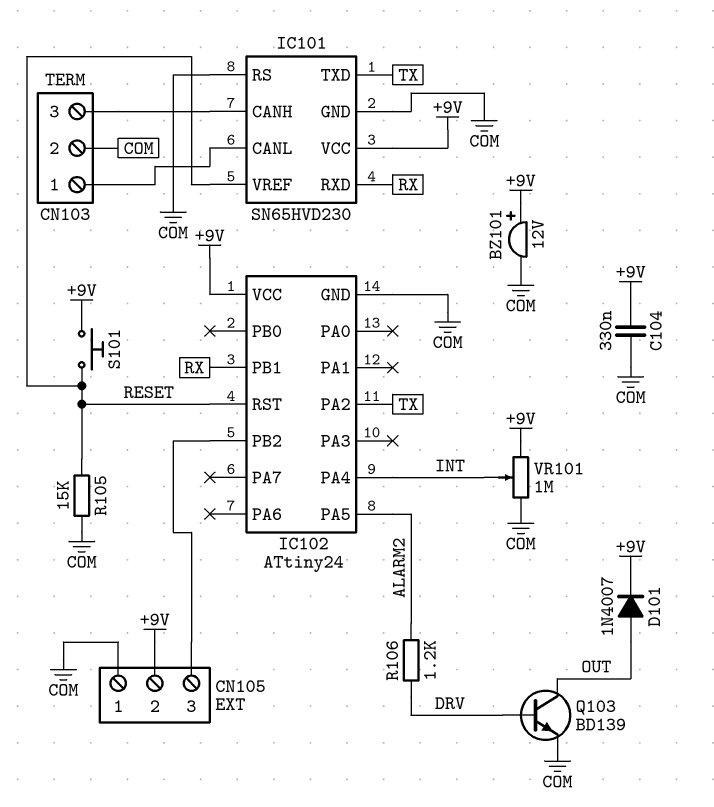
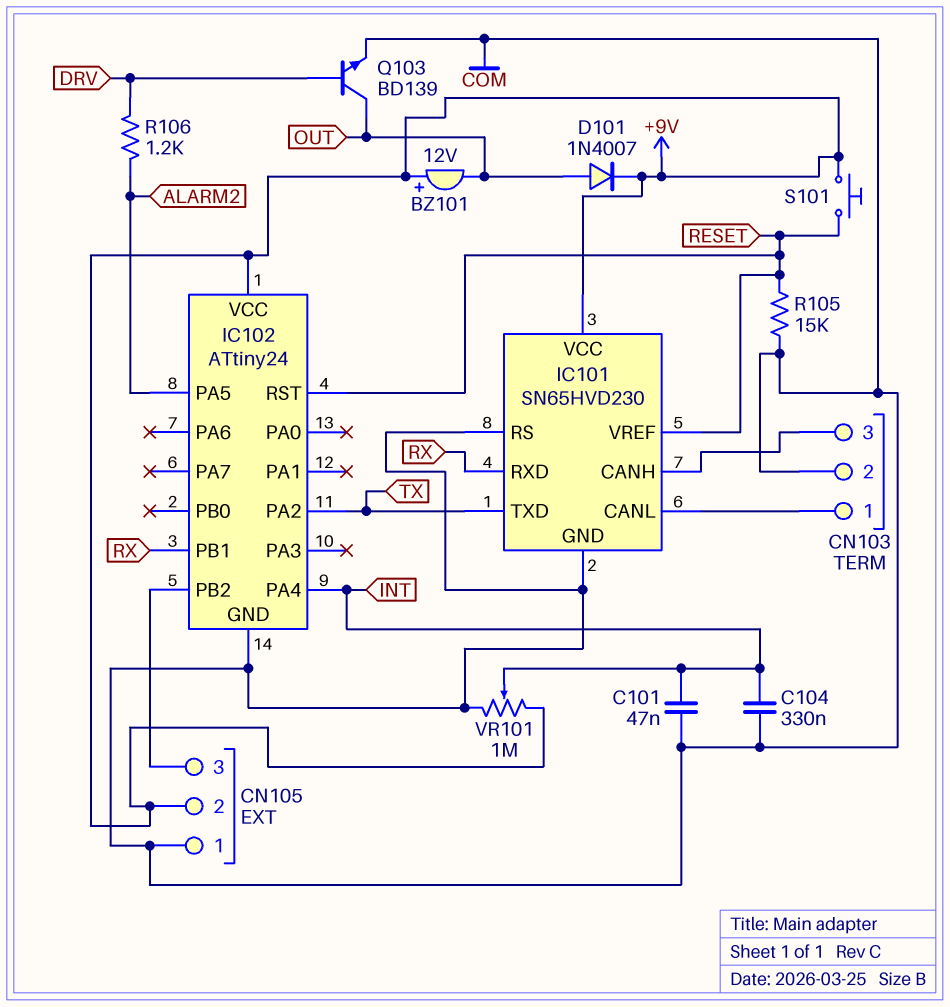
BZ101: buzzer 12V (plus +9V, minus COM) -> buzzer 12V (plus +9V, minus OUT)
C101: none -> 47nF (COM, INT)
C104: 330nF (+9V, COM) -> 330nF (COM, INT)

